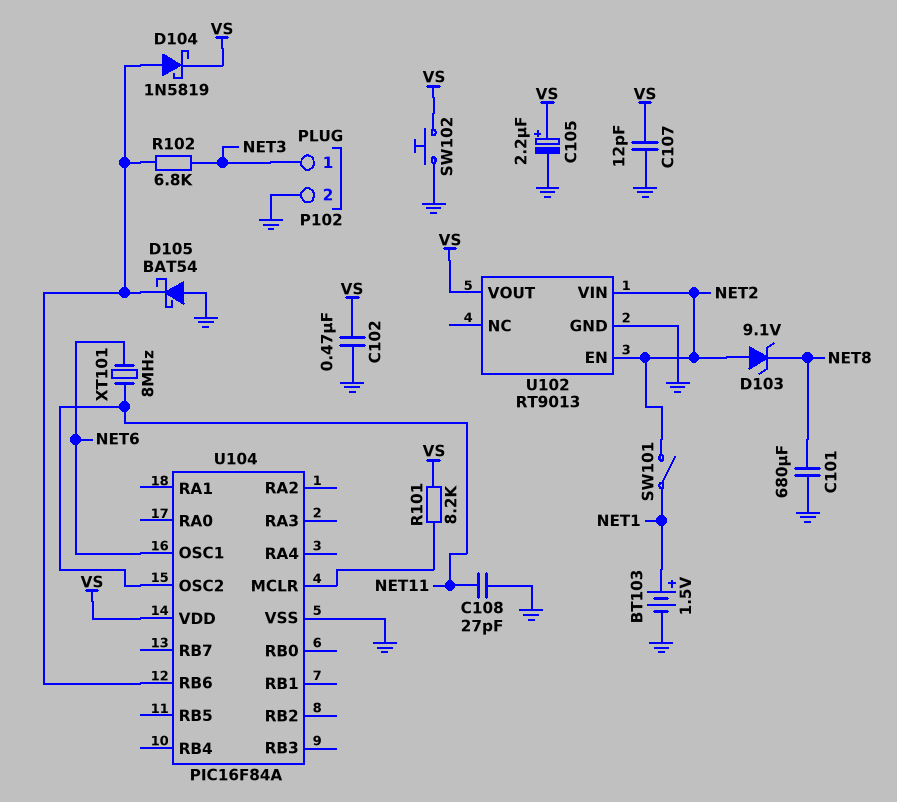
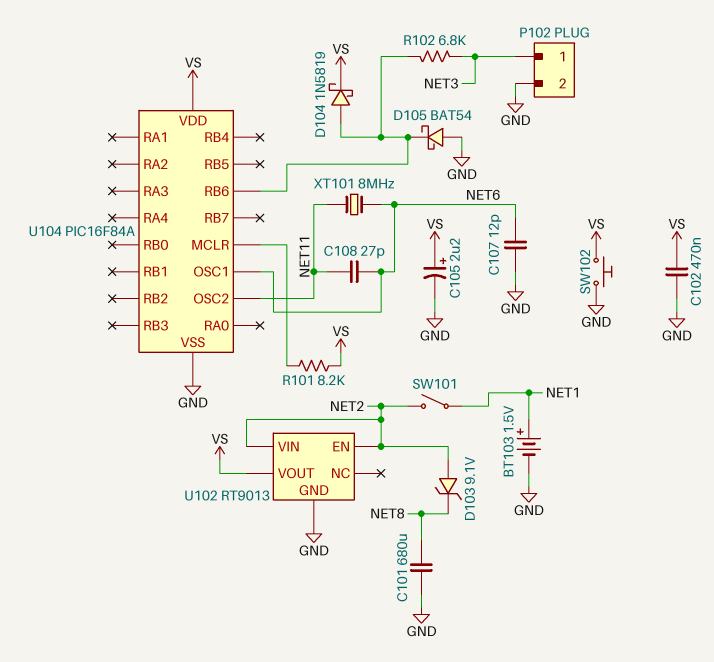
C107: 12pF (GND, VS) -> 12pF (GND, NET6)
C108: 27pF (GND, NET11) -> 27pF (NET6, NET11)

